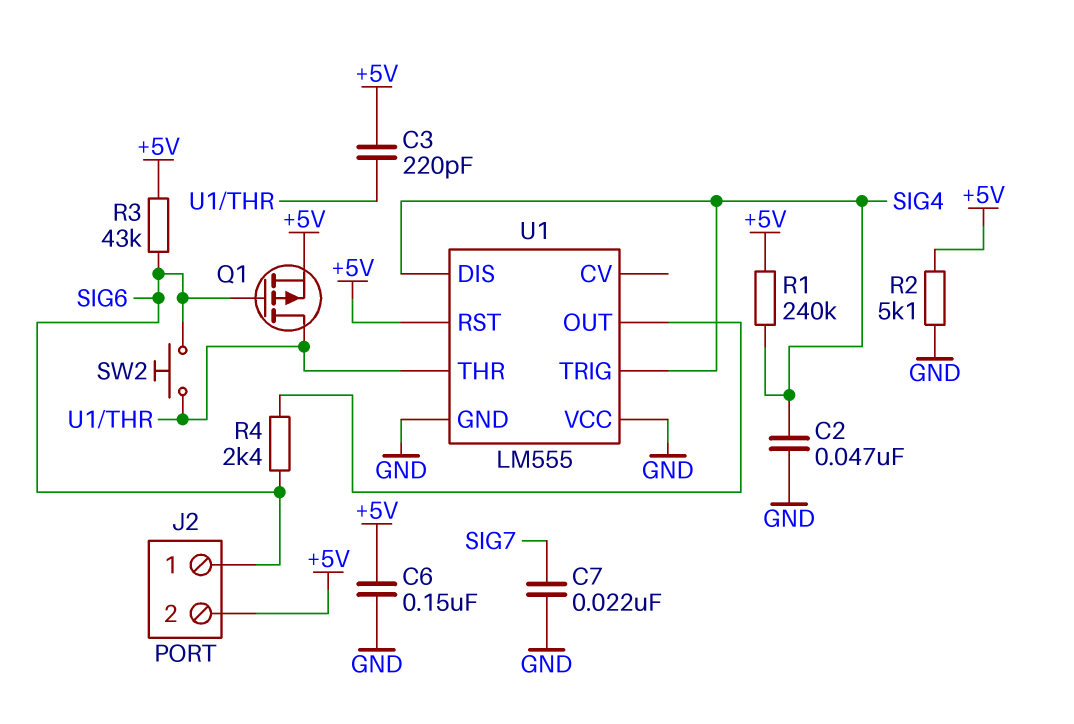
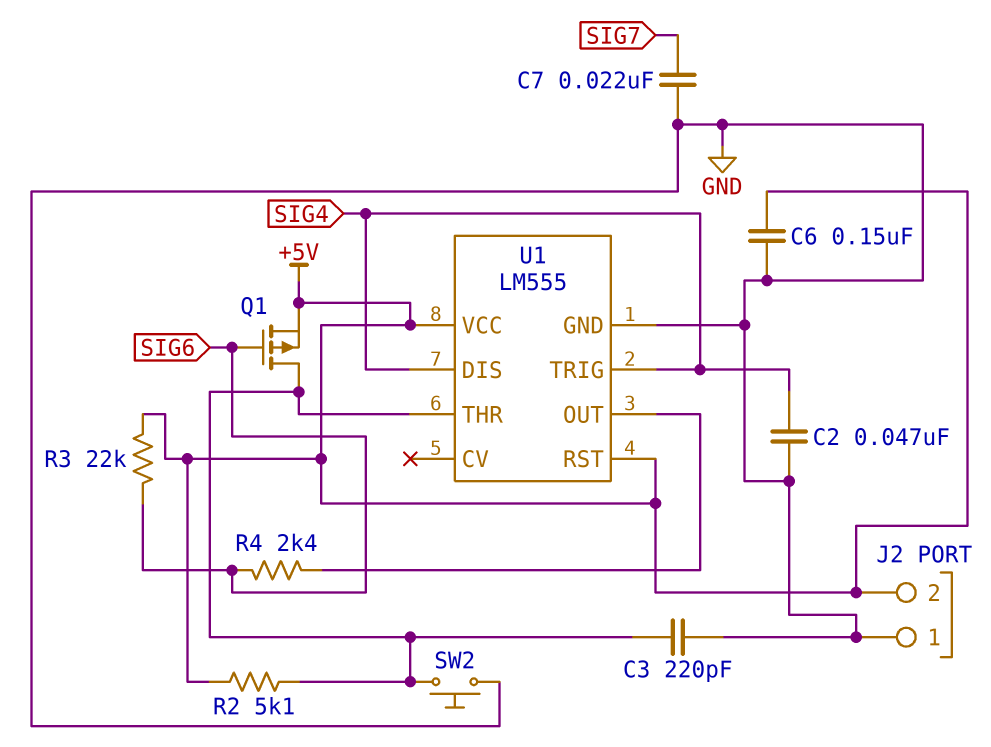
C3: 220pF (+5V, U1/THR) -> 220pF (GND, U1/THR)
J2 pin 1: SIG6 -> GND
R1: 240k (+5V, SIG4) -> none
R2: 5.1k (+5V, GND) -> 5.1k (+5V, U1/THR)
R3: 43k (+5V, SIG6) -> 22k (+5V, SIG6)
SW2: button (SIG6, U1/THR) -> button (GND, U1/THR)
U1 pin VCC: GND -> +5V

